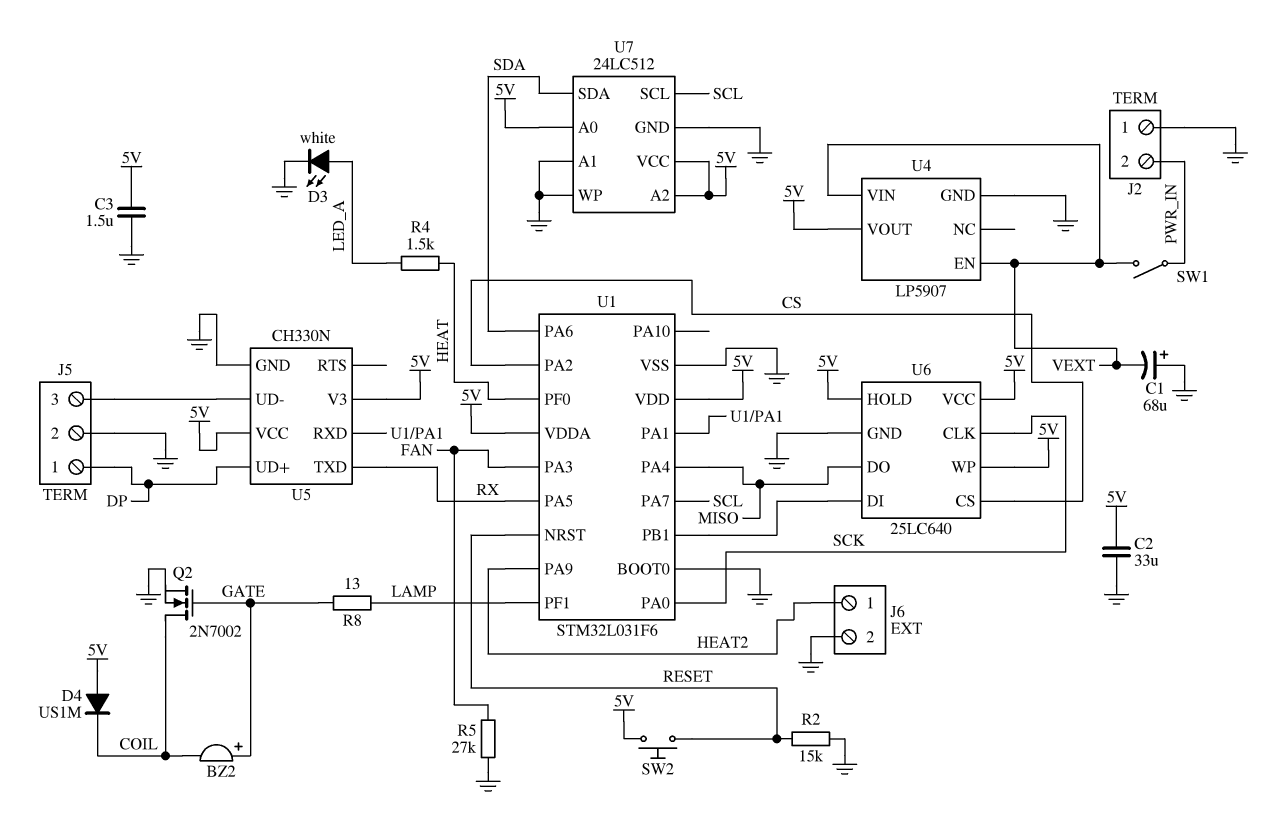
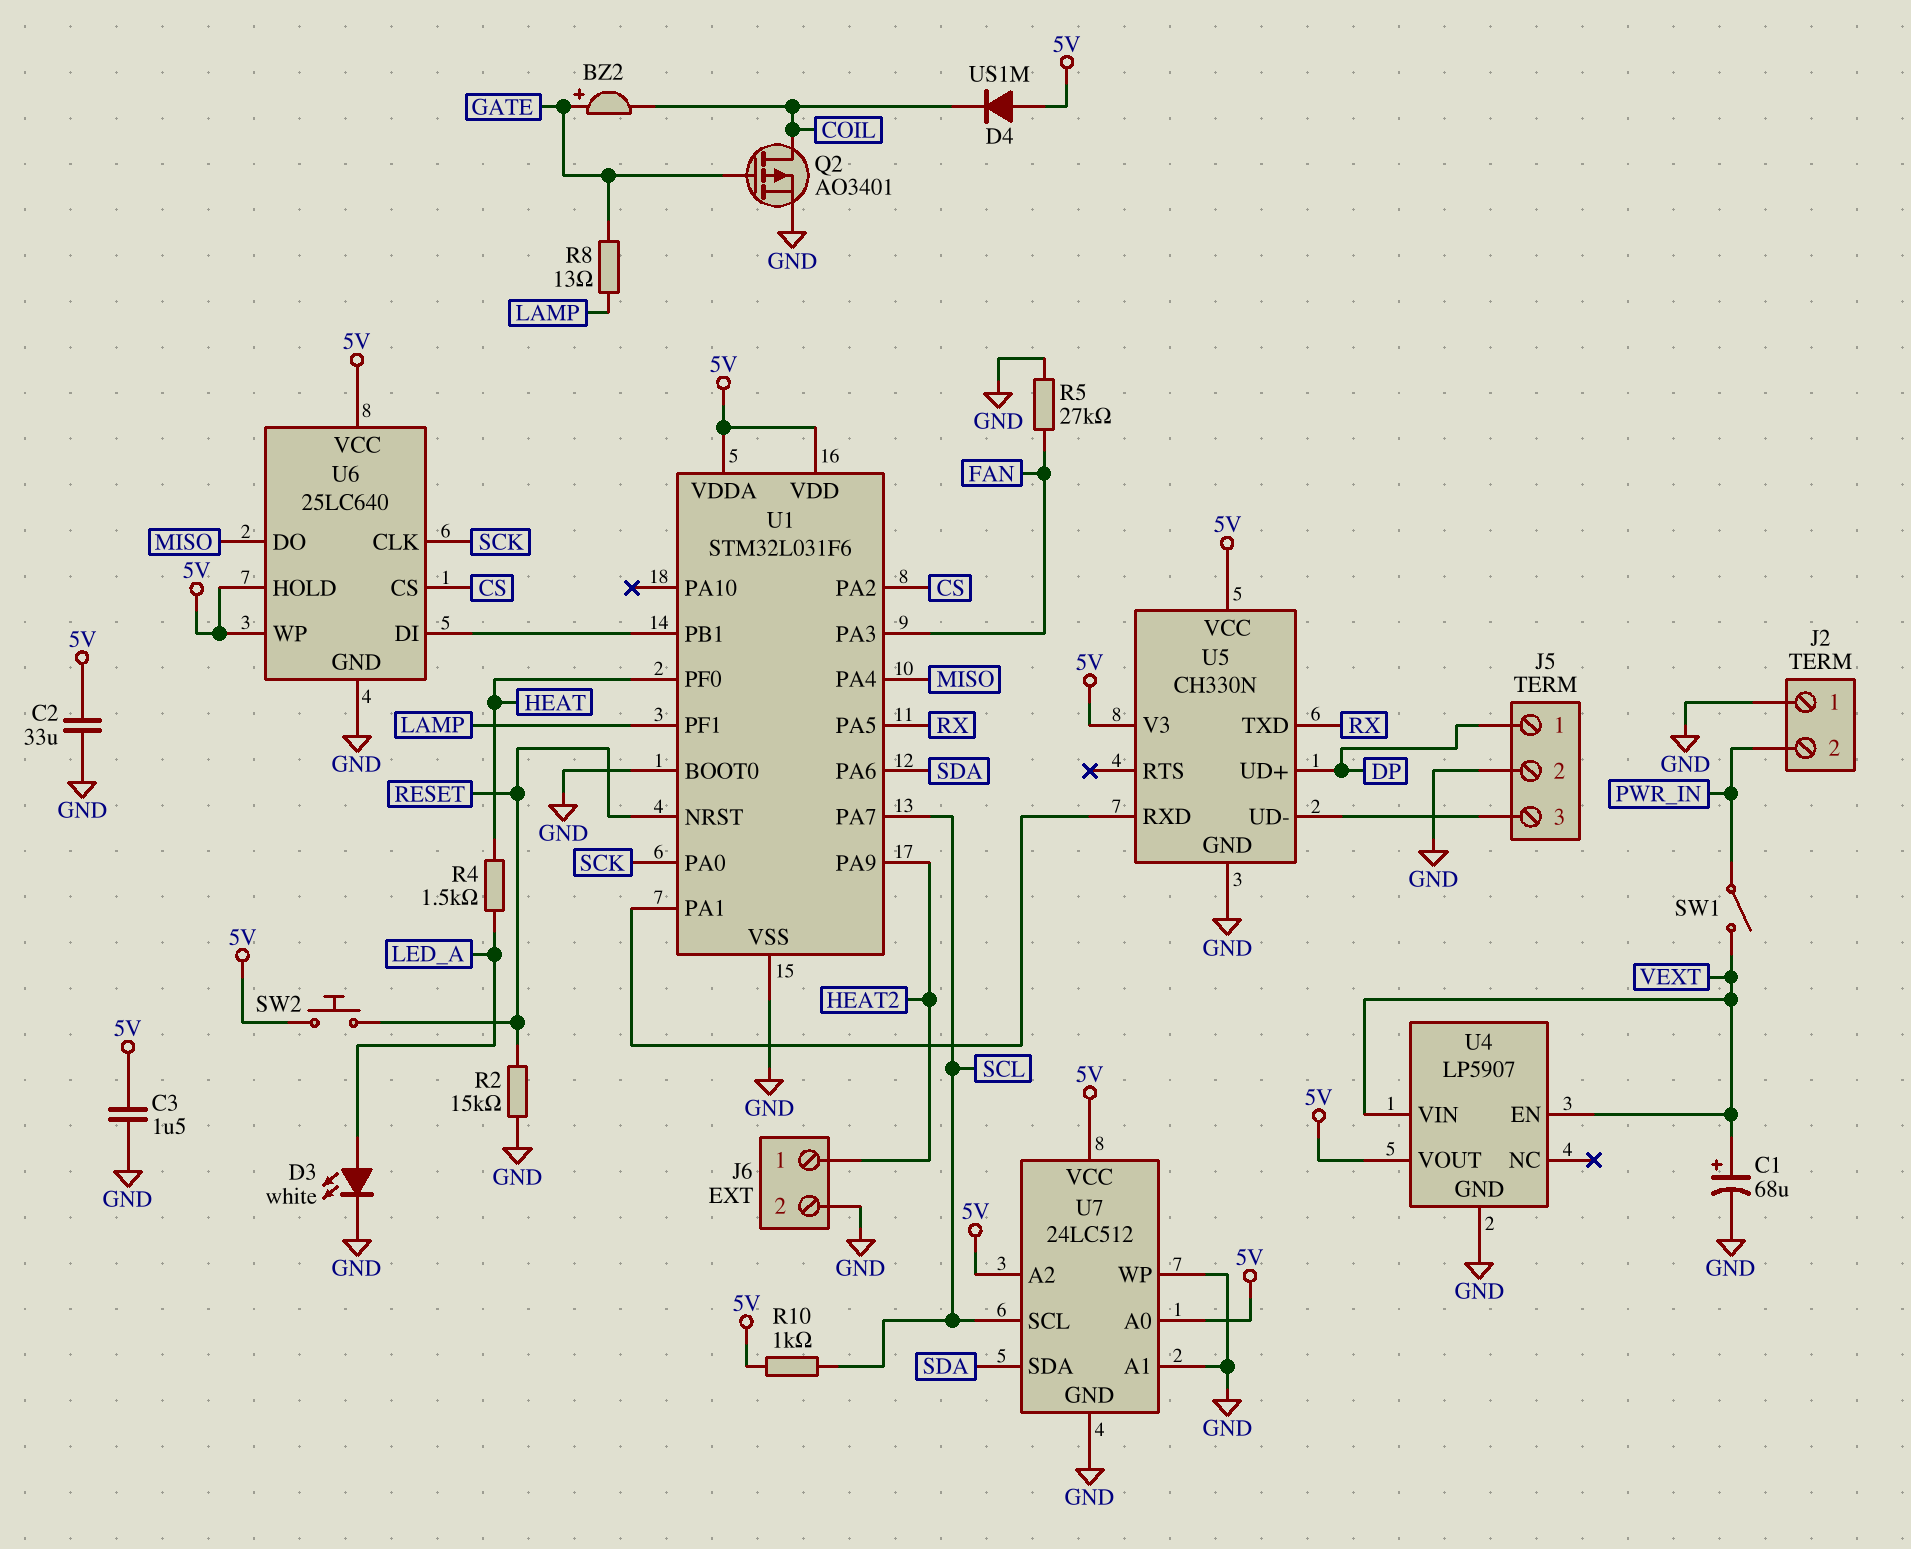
C1: 68uF (plus GND, minus VEXT) -> 68uF (plus VEXT, minus GND)
Q2: NMOS 2N7002 (G GATE, D COIL, S GND) -> PMOS AO3401 (G GATE, D COIL, S GND)
R10: none -> 1k (5V, SCL)

